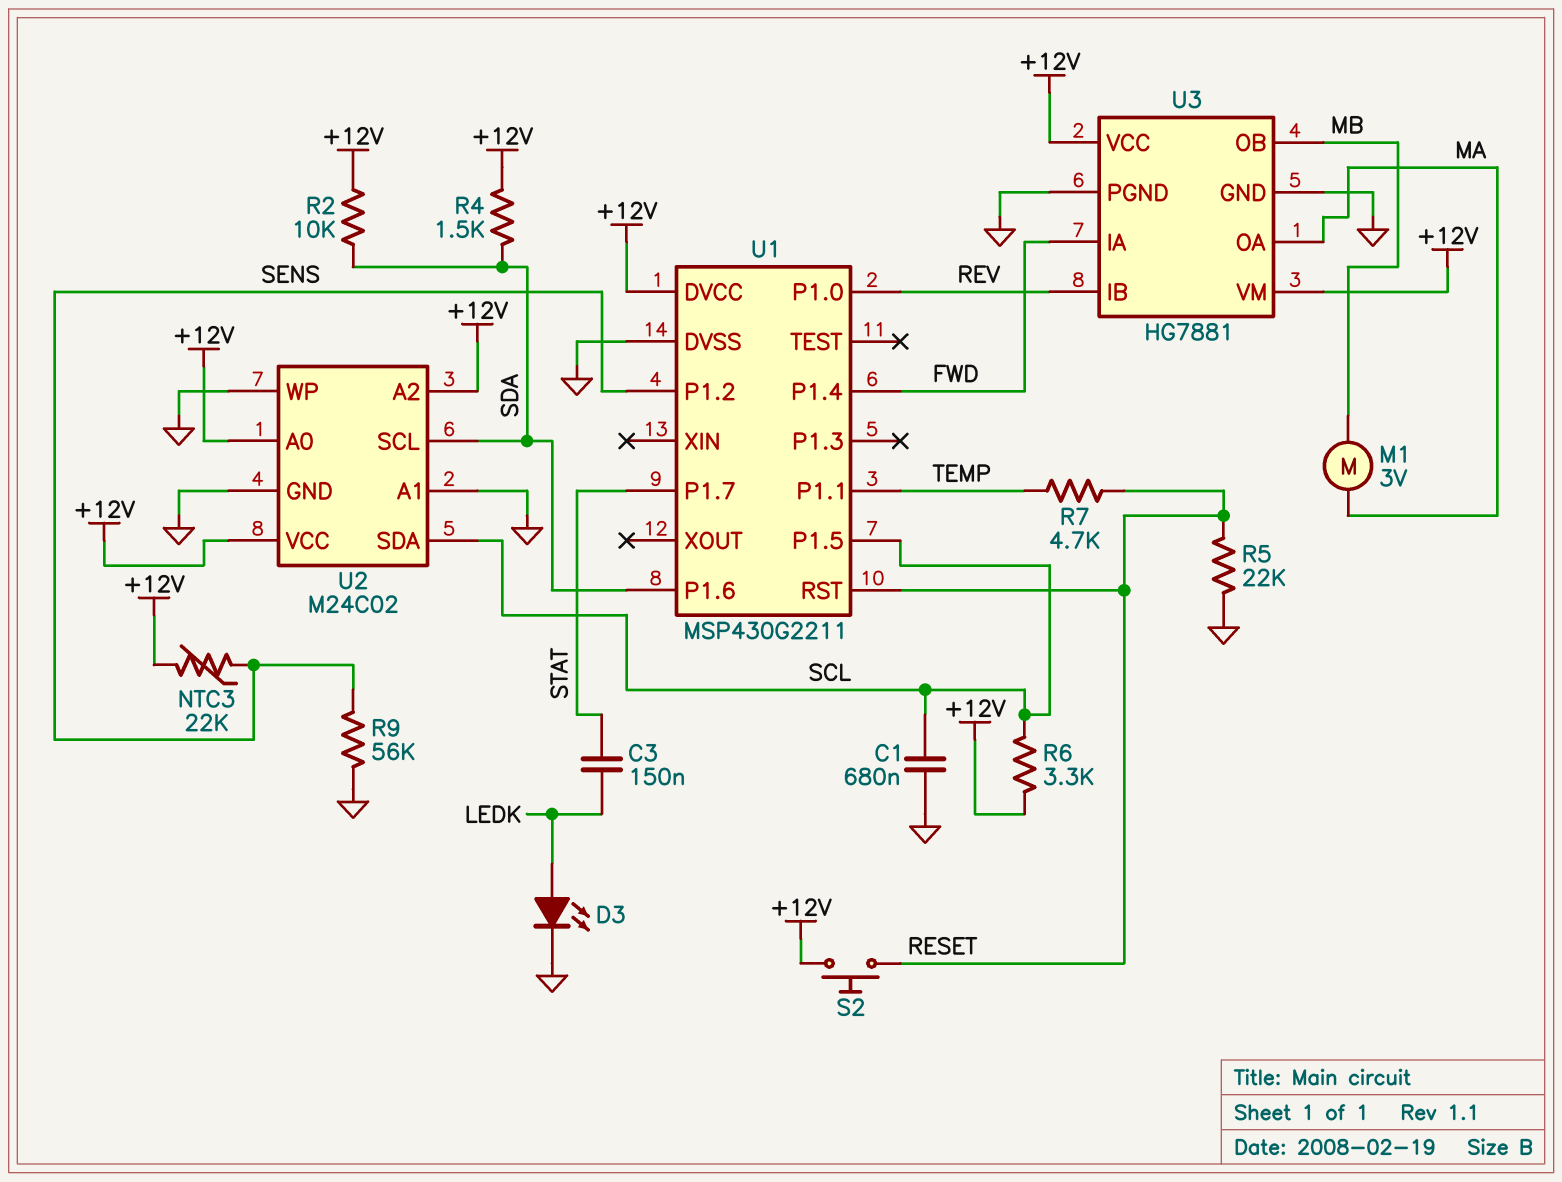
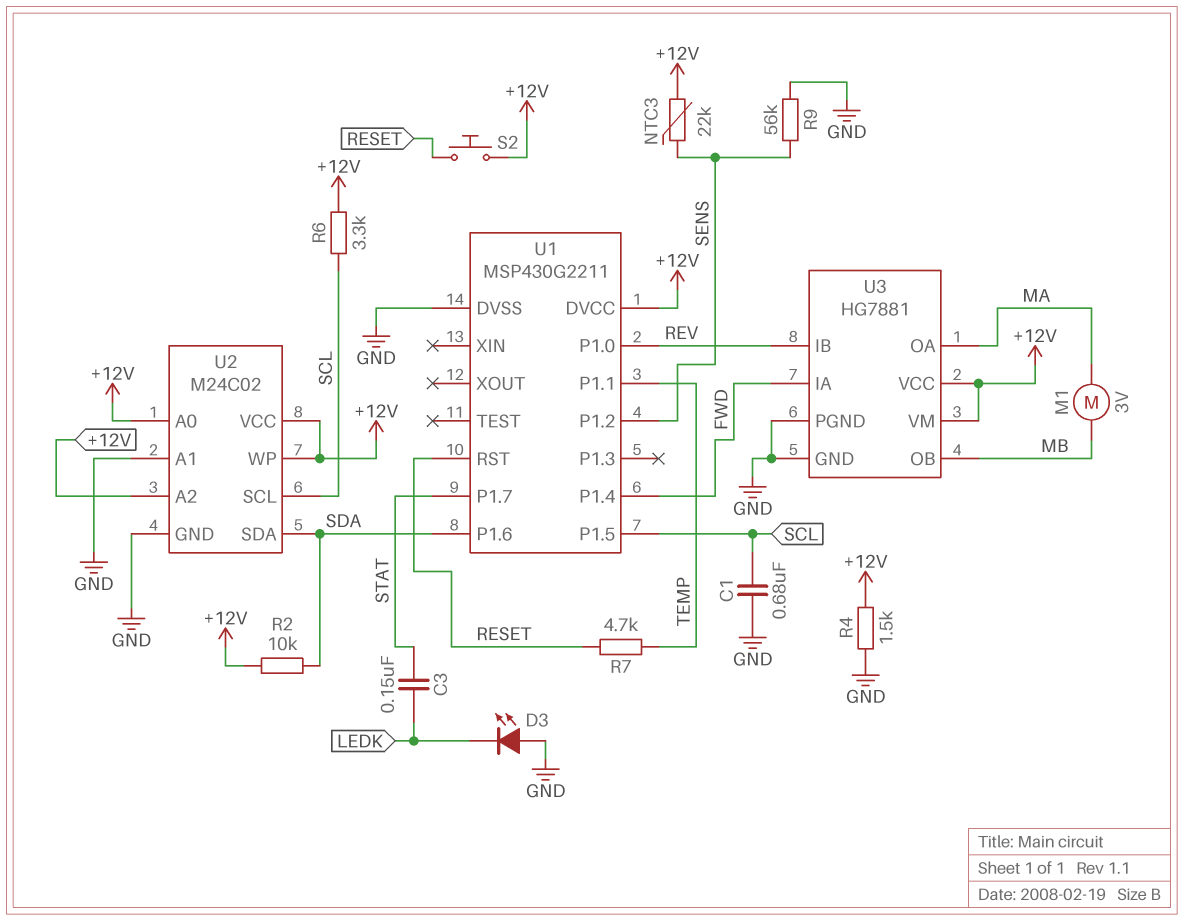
D3: LED (A LEDK, K GND) -> LED (A GND, K LEDK)
R4: 1.5k (+12V, SDA) -> 1.5k (+12V, GND)
R5: 22k (GND, RESET) -> none
U2 pin SCL: SDA -> SCL
U2 pin SDA: SCL -> SDA
U2 pin WP: GND -> +12V

